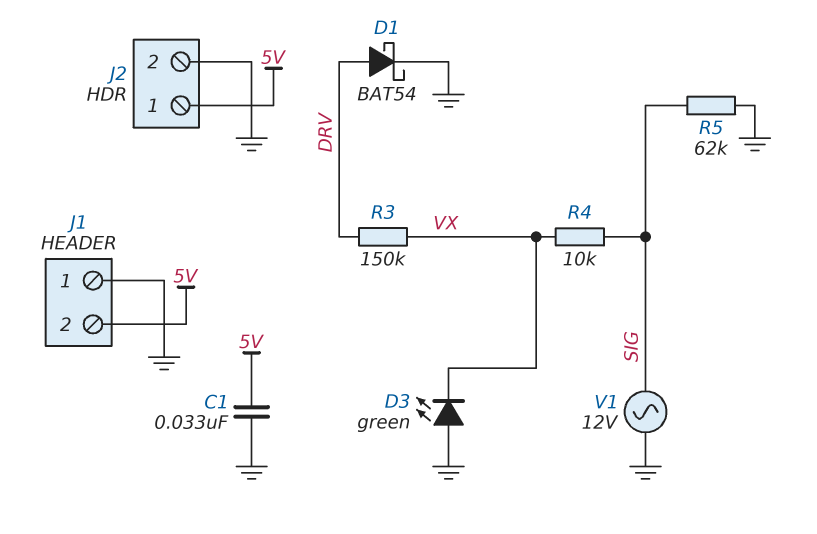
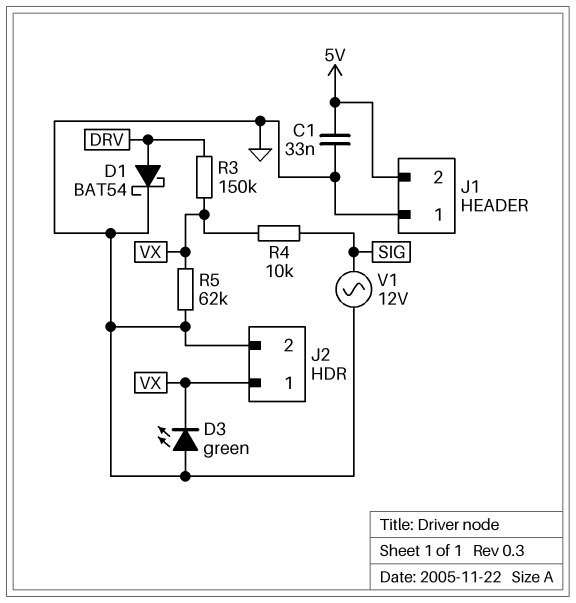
J2 pin 1: 5V -> VX
R5: 62k (GND, SIG) -> 62k (GND, VX)

